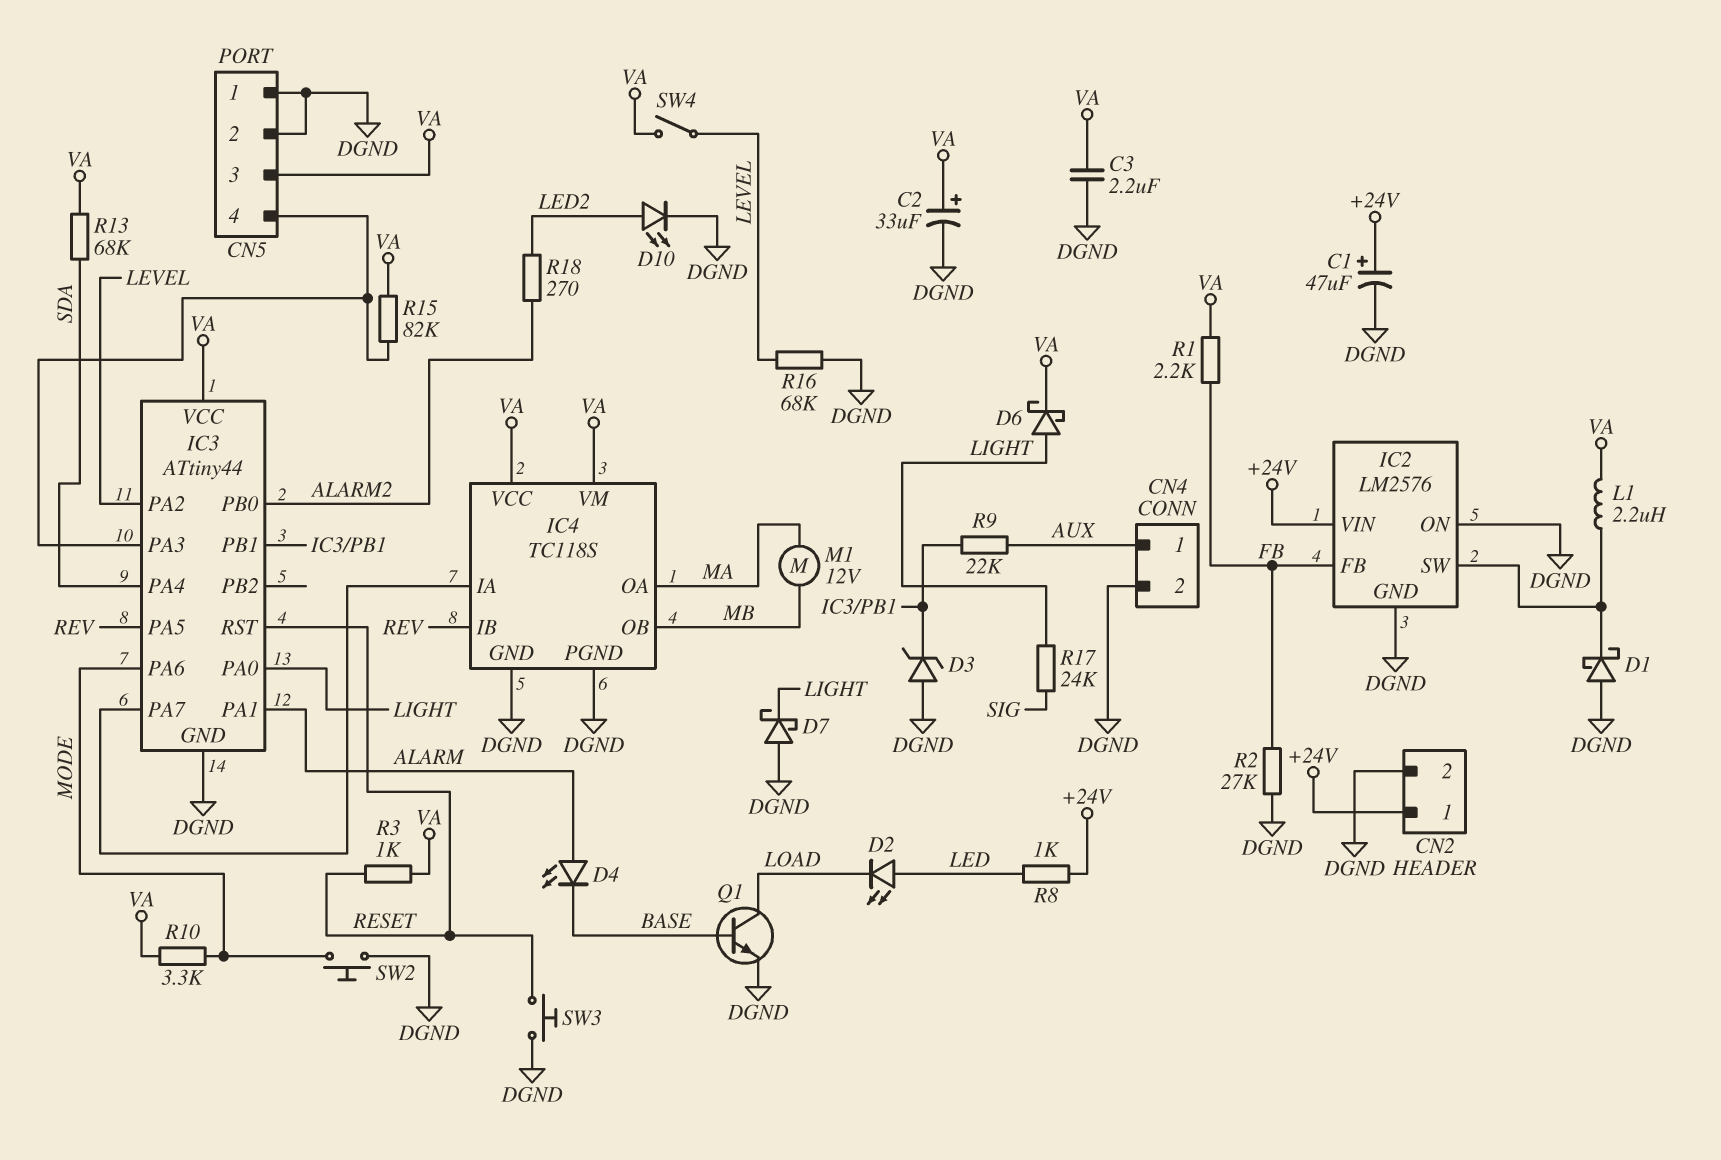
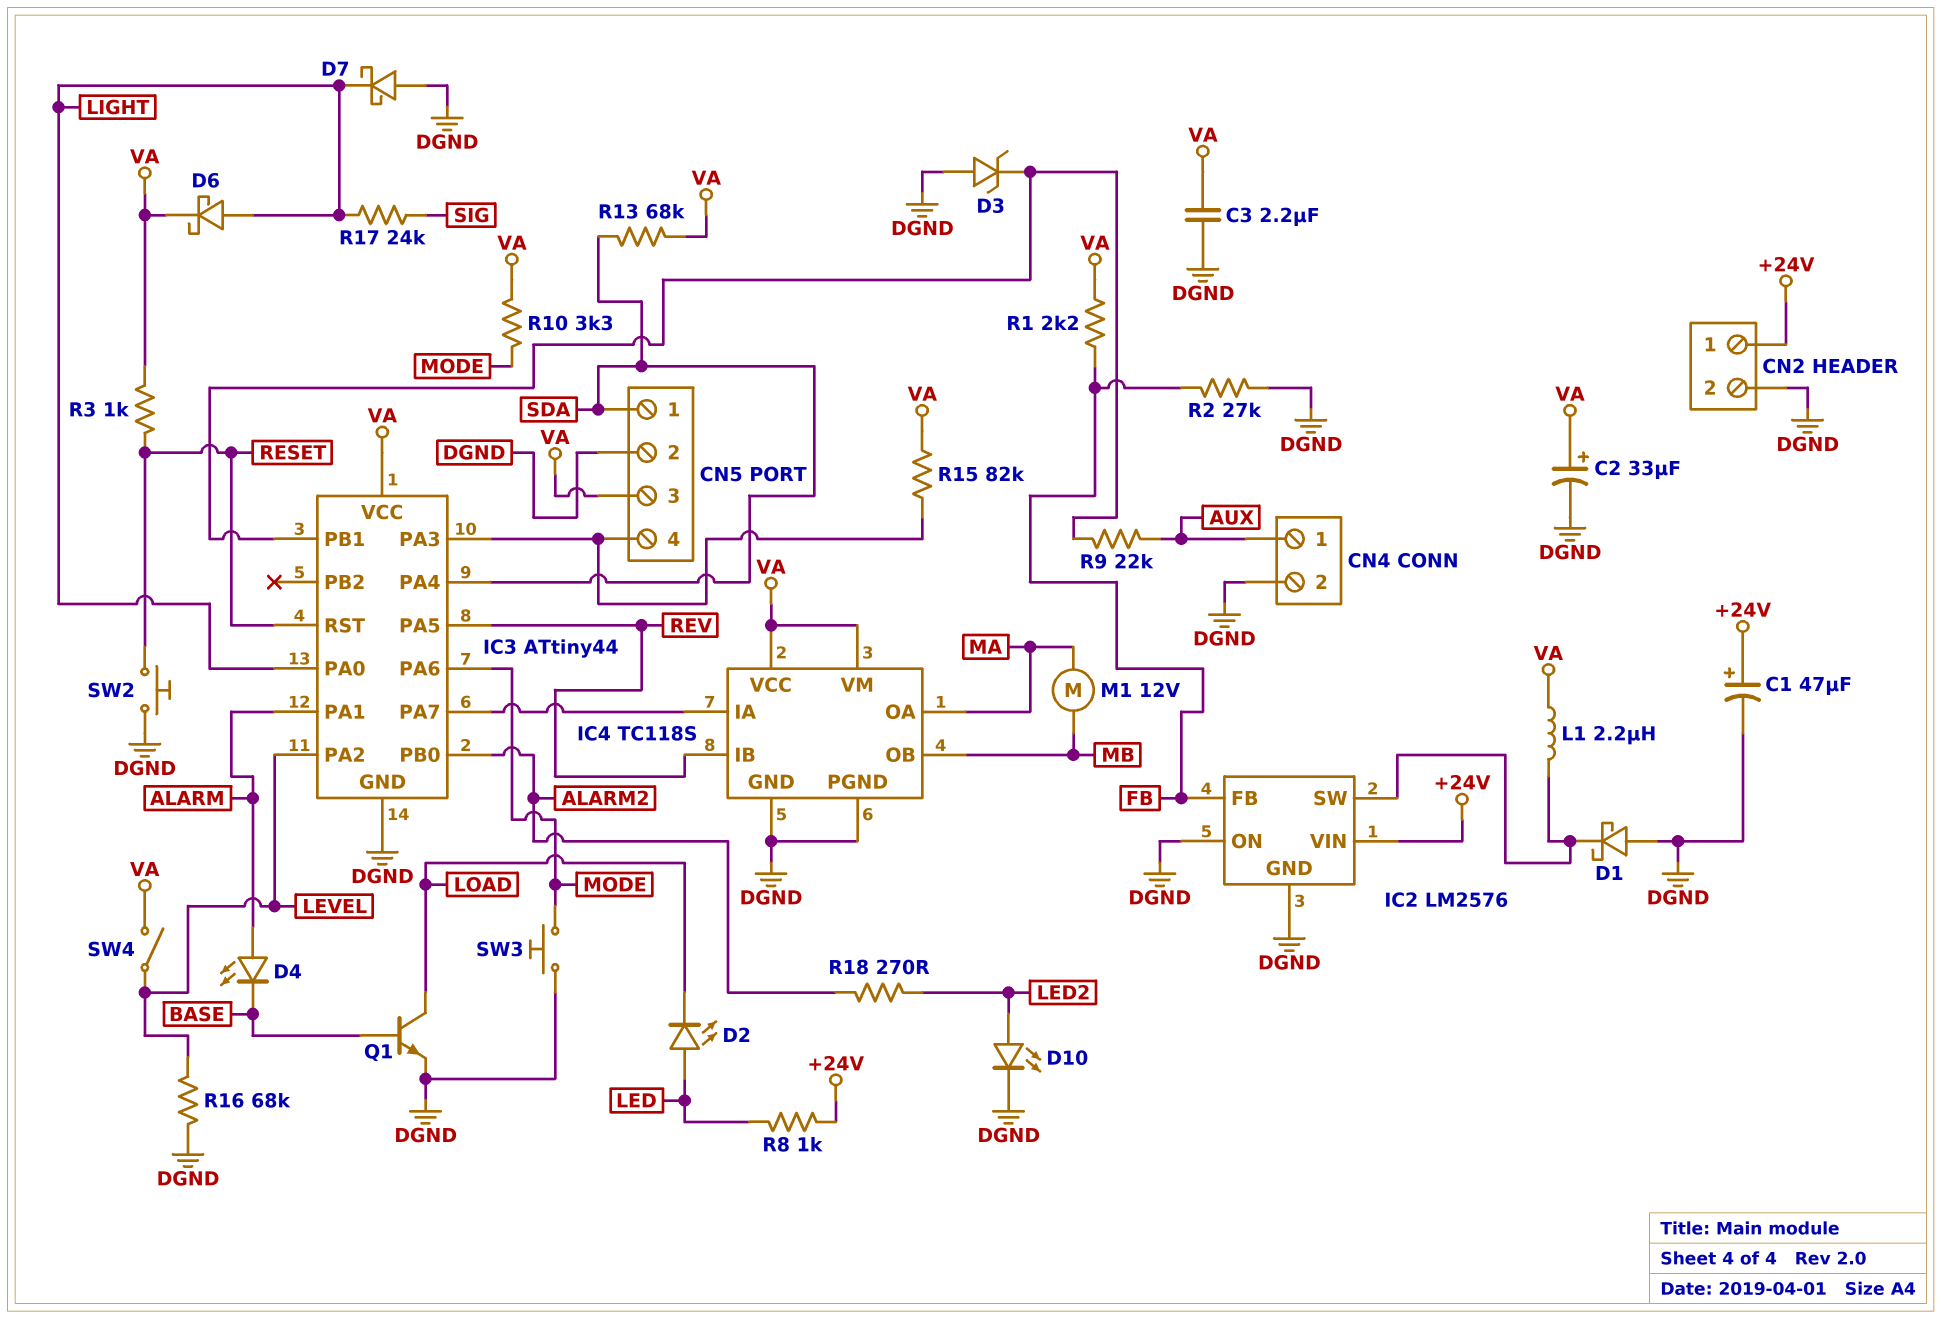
CN5 pin 1: DGND -> SDA
SW2: button (DGND, MODE) -> button (DGND, RESET)
SW3: button (DGND, RESET) -> button (DGND, MODE)

